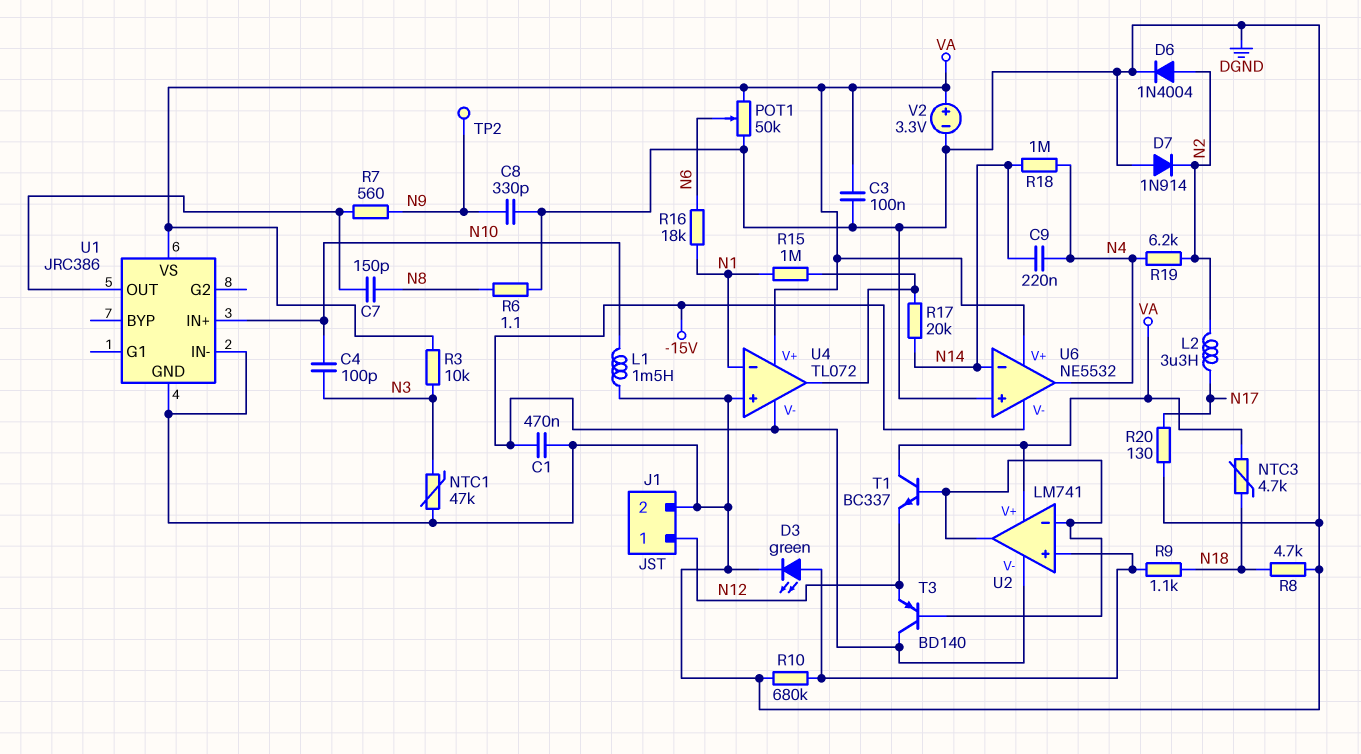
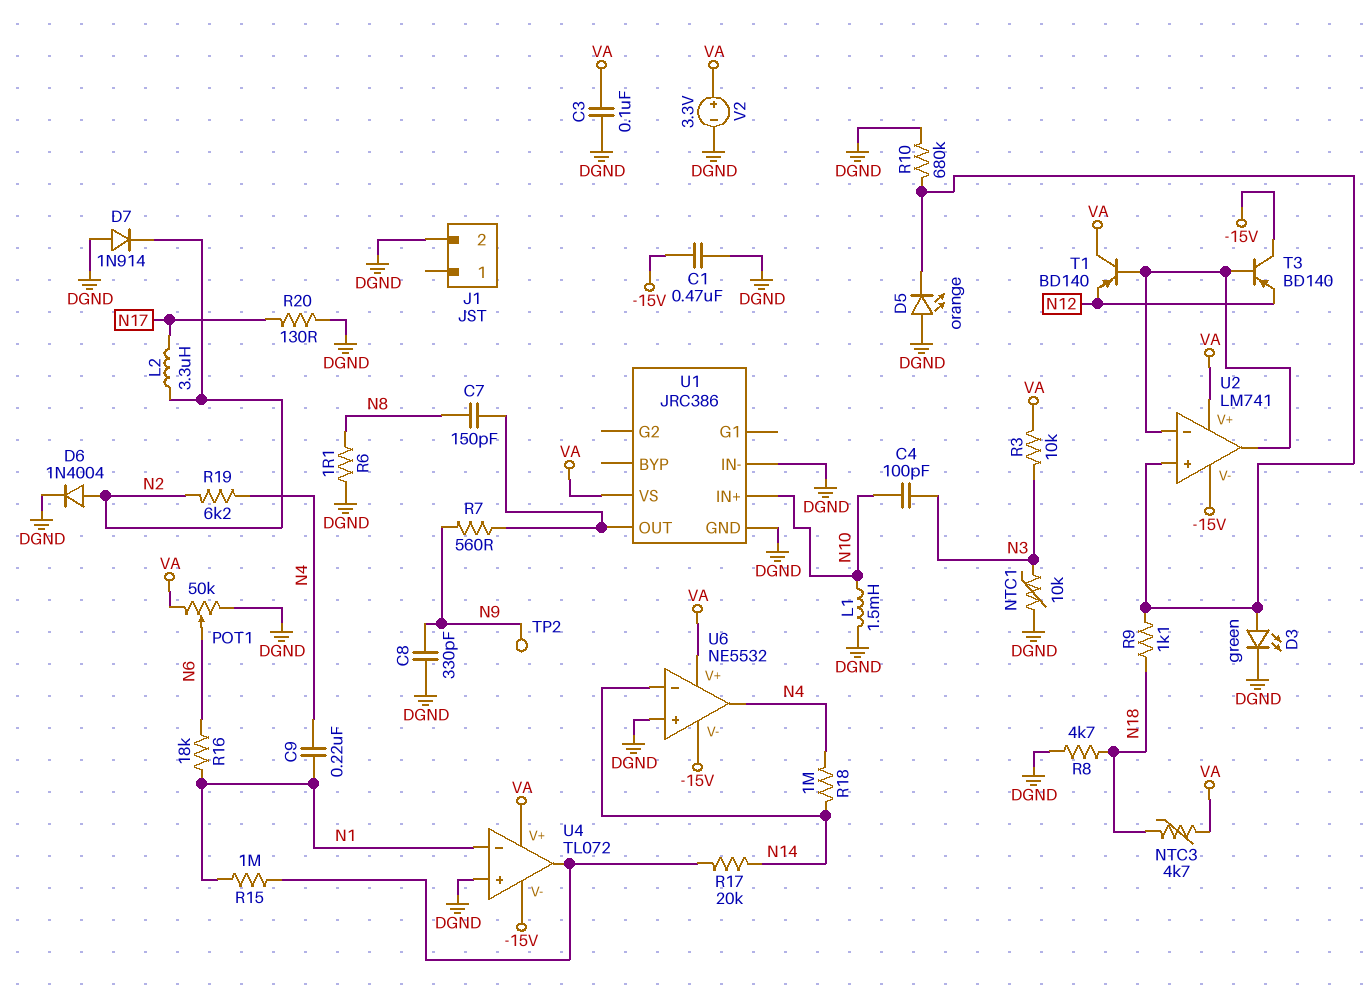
C9: 220nF (N4, N14) -> 220nF (N1, N4)
D5: none -> LED orange (A DGND, K U2/in+)
J1 pin 1: N12 -> none
NTC1: 47k (DGND, N3) -> 10k (DGND, N3)
T1: NPN BC337 (B U2/in-, C VA, E N12) -> PNP BD140 (B U2/in-, C VA, E N12)

